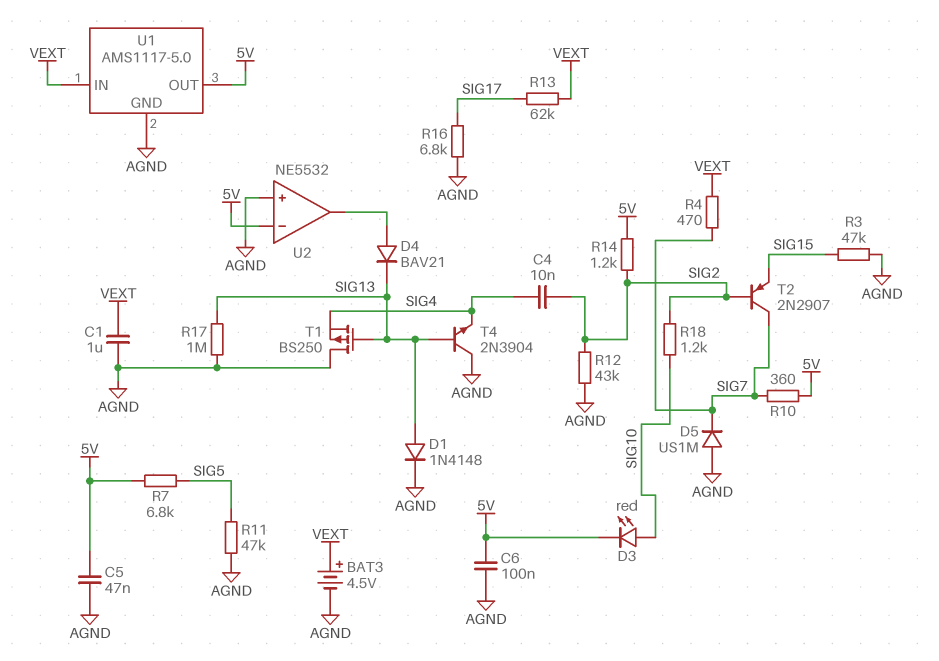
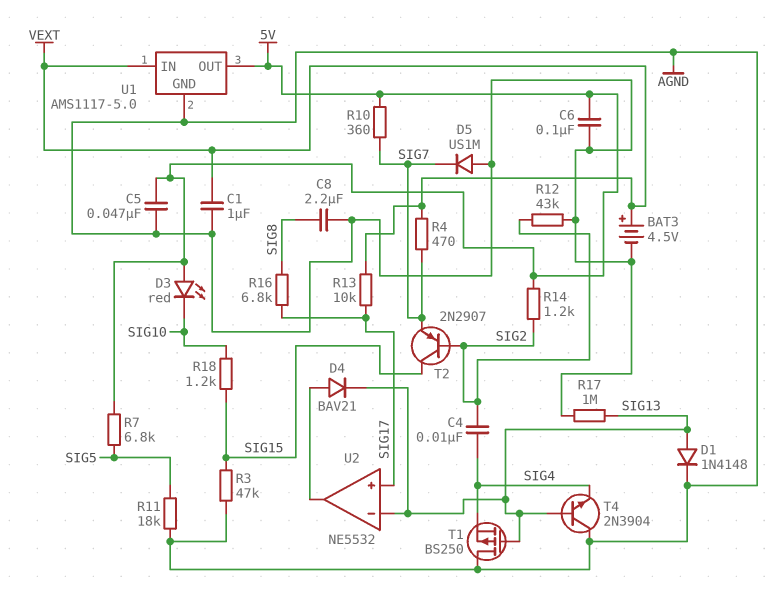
C8: none -> 2.2uF (AGND, SIG8)
D3: LED red (A SIG10, K 5V) -> LED red (A 5V, K SIG10)
R11: 47k (AGND, SIG5) -> 18k (AGND, SIG5)
R13: 62k (SIG17, VEXT) -> 10k (SIG17, VEXT)
R16: 6.8k (AGND, SIG17) -> 6.8k (SIG8, SIG17)
R18: 1.2k (SIG2, SIG10) -> 1.2k (SIG10, SIG15)
T2: PNP 2N2907 (B SIG2, C SIG7, E SIG15) -> PNP 2N2907 (B SIG2, C SIG15, E SIG7)
U2 pin in+: AGND -> SIG17
U2 pin in-: 5V -> SIG13

